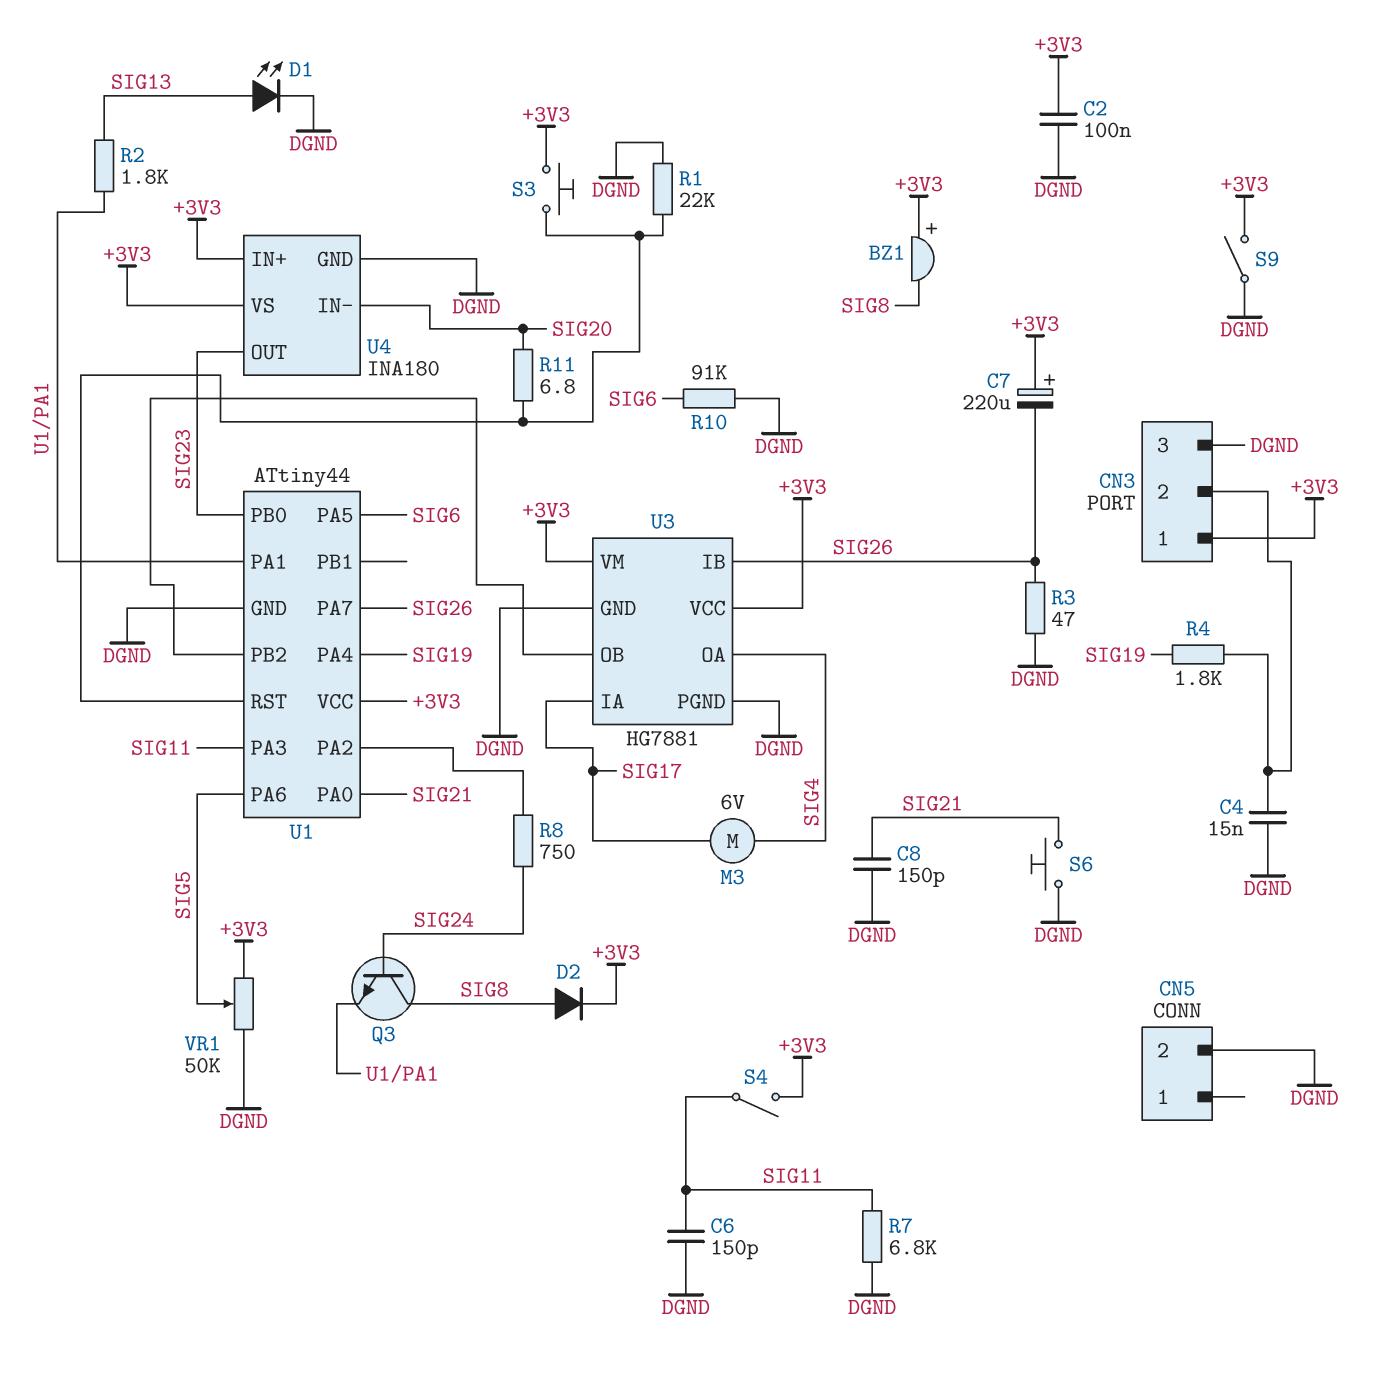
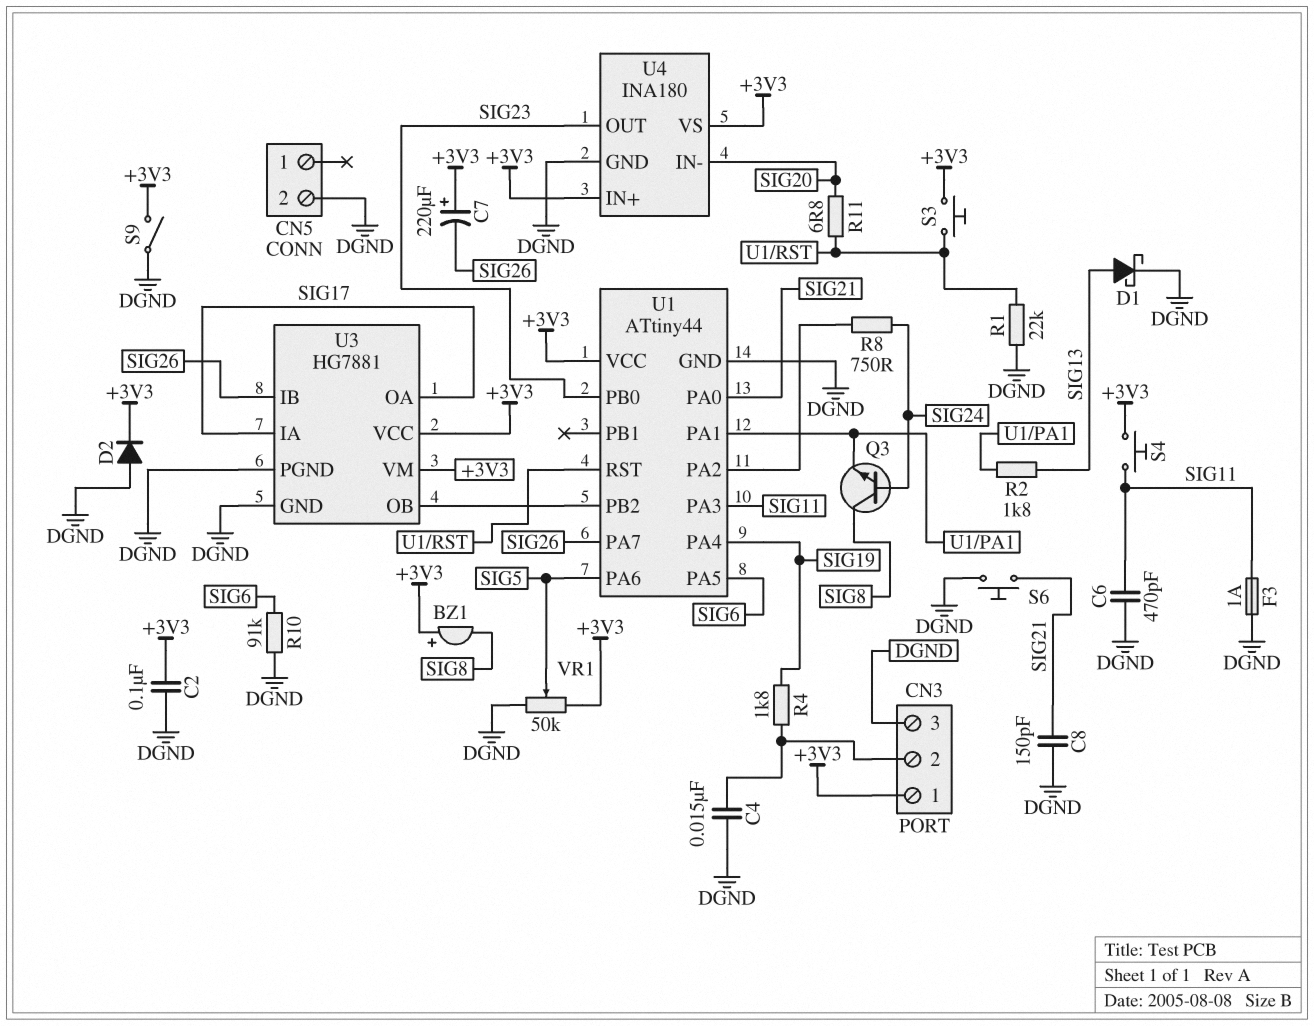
C6: 150pF (DGND, SIG11) -> 470pF (DGND, SIG11)
D1: LED (A SIG13, K DGND) -> schottky (A SIG13, K DGND)
D2: diode (A SIG8, K +3V3) -> diode (A DGND, K +3V3)
F3: none -> 1A (DGND, SIG11)
M3: motor 6V (SIG4, SIG17) -> none
R3: 47 (DGND, SIG26) -> none
R7: 6.8k (DGND, SIG11) -> none
S4: switch (+3V3, SIG11) -> button (+3V3, SIG11)
U3 pin OA: SIG4 -> SIG17

